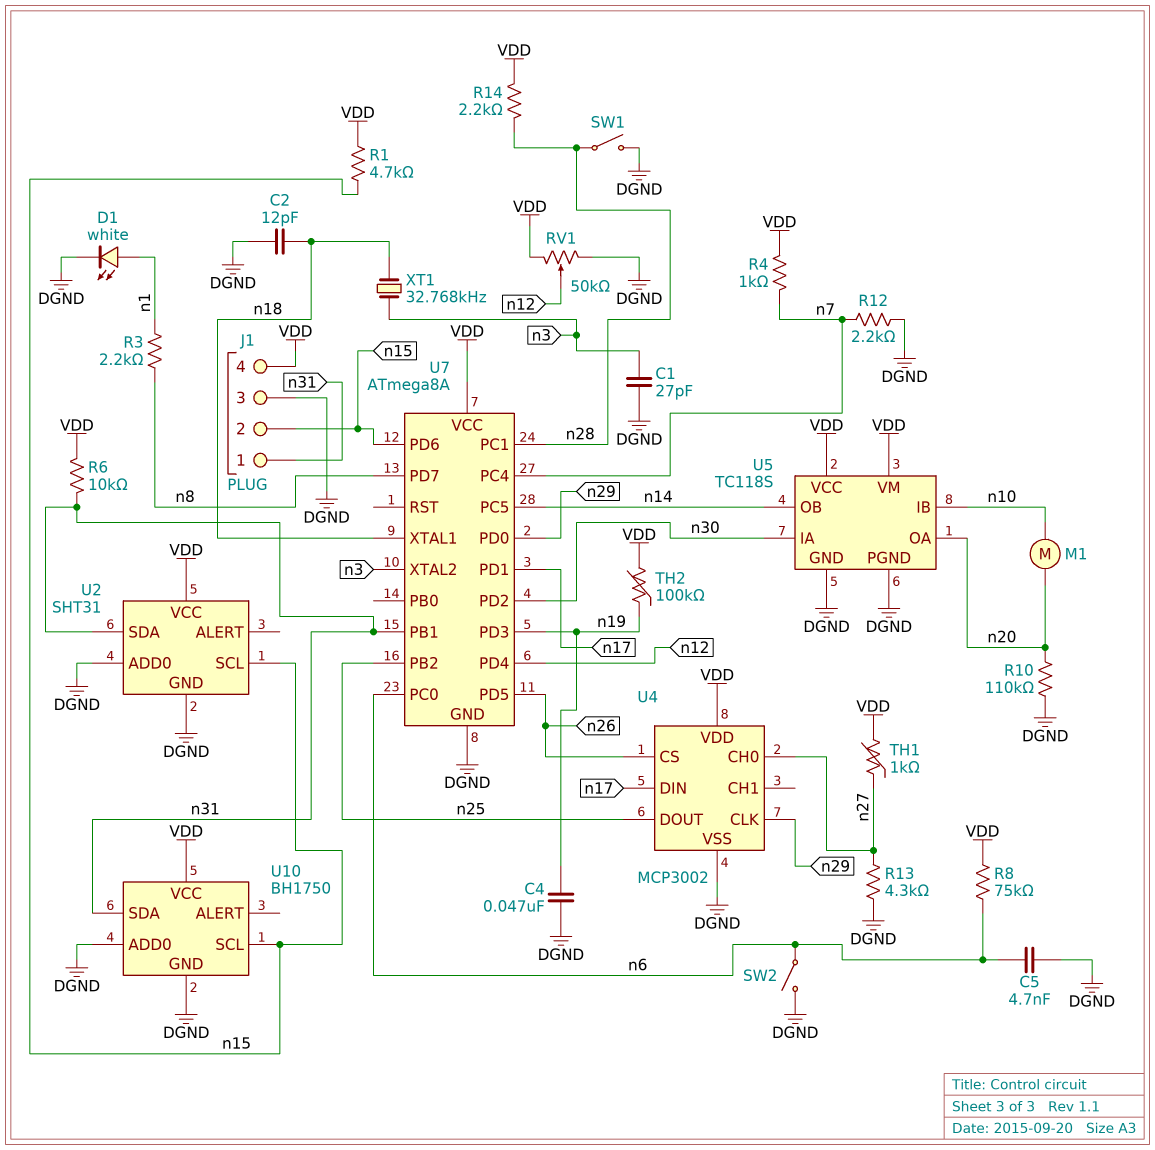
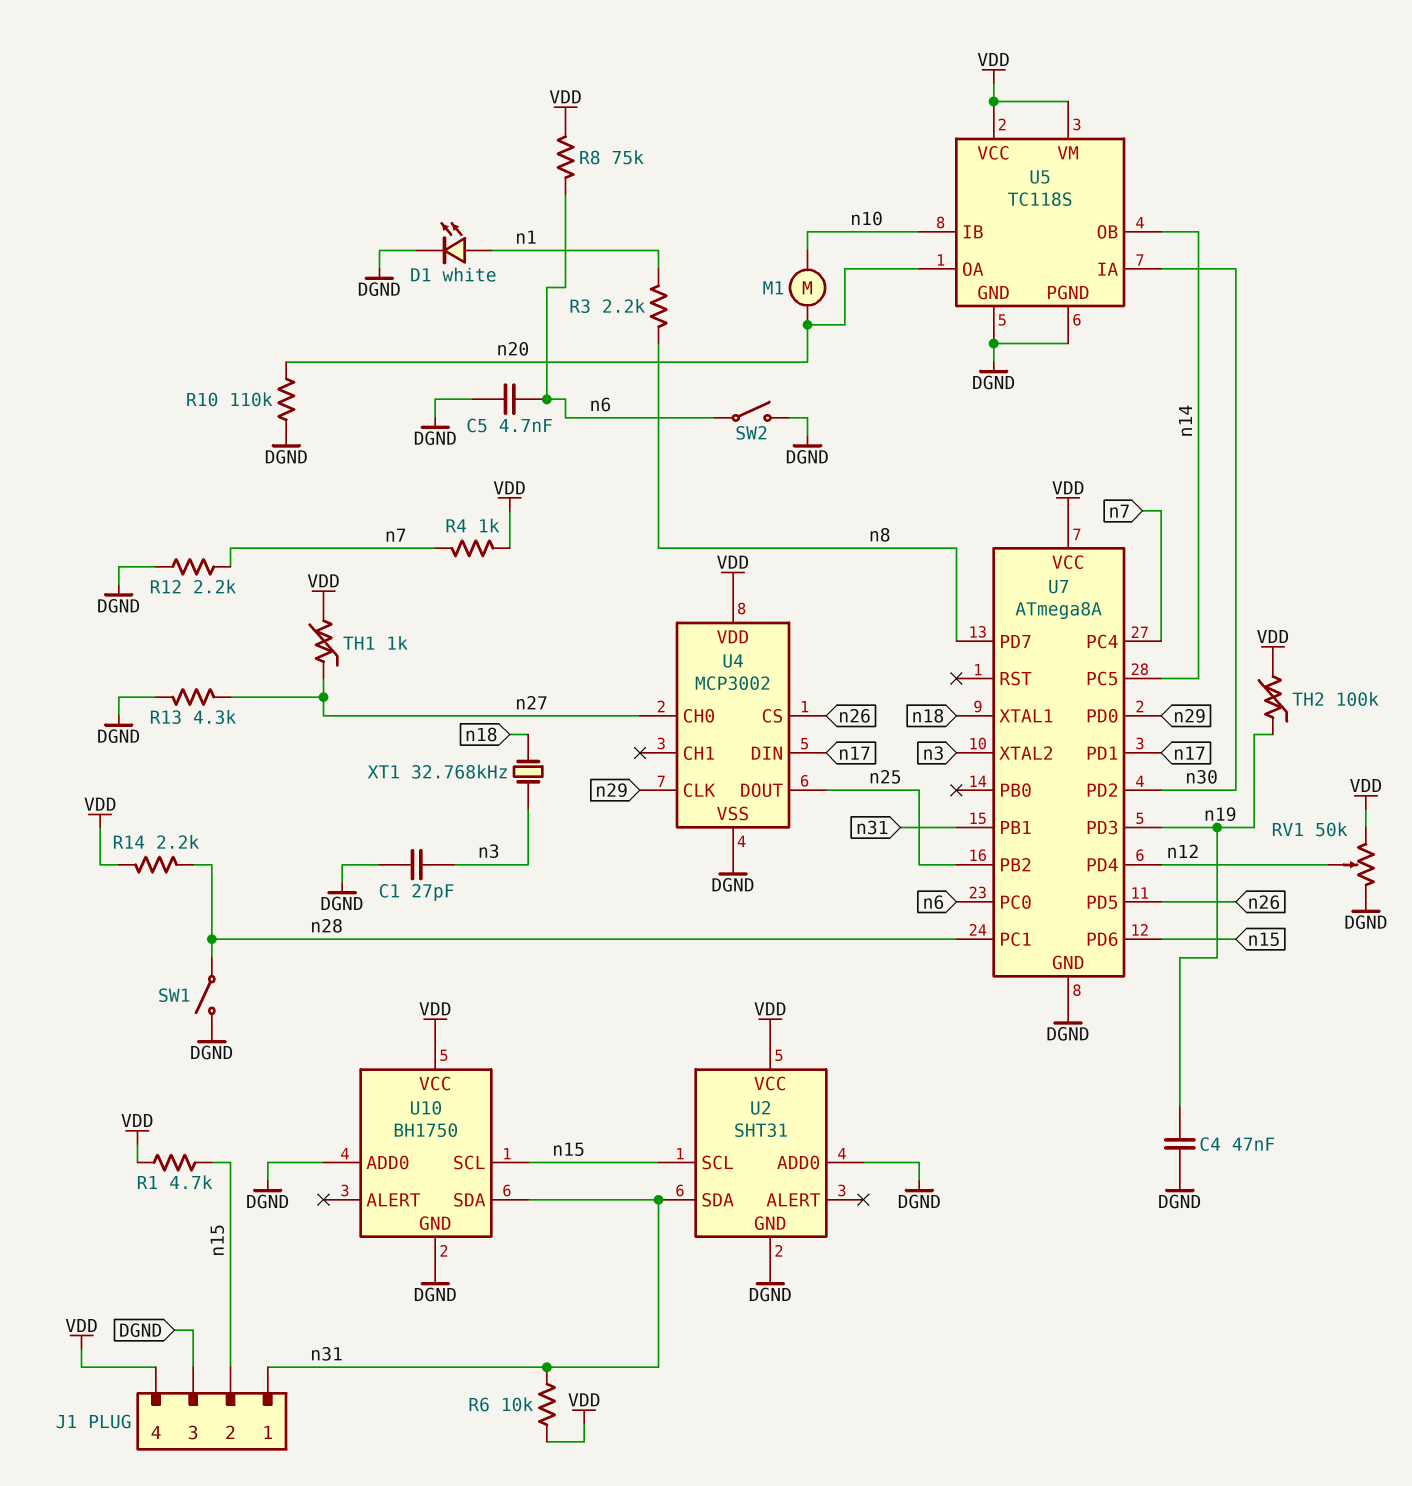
C2: 12pF (DGND, n18) -> none

